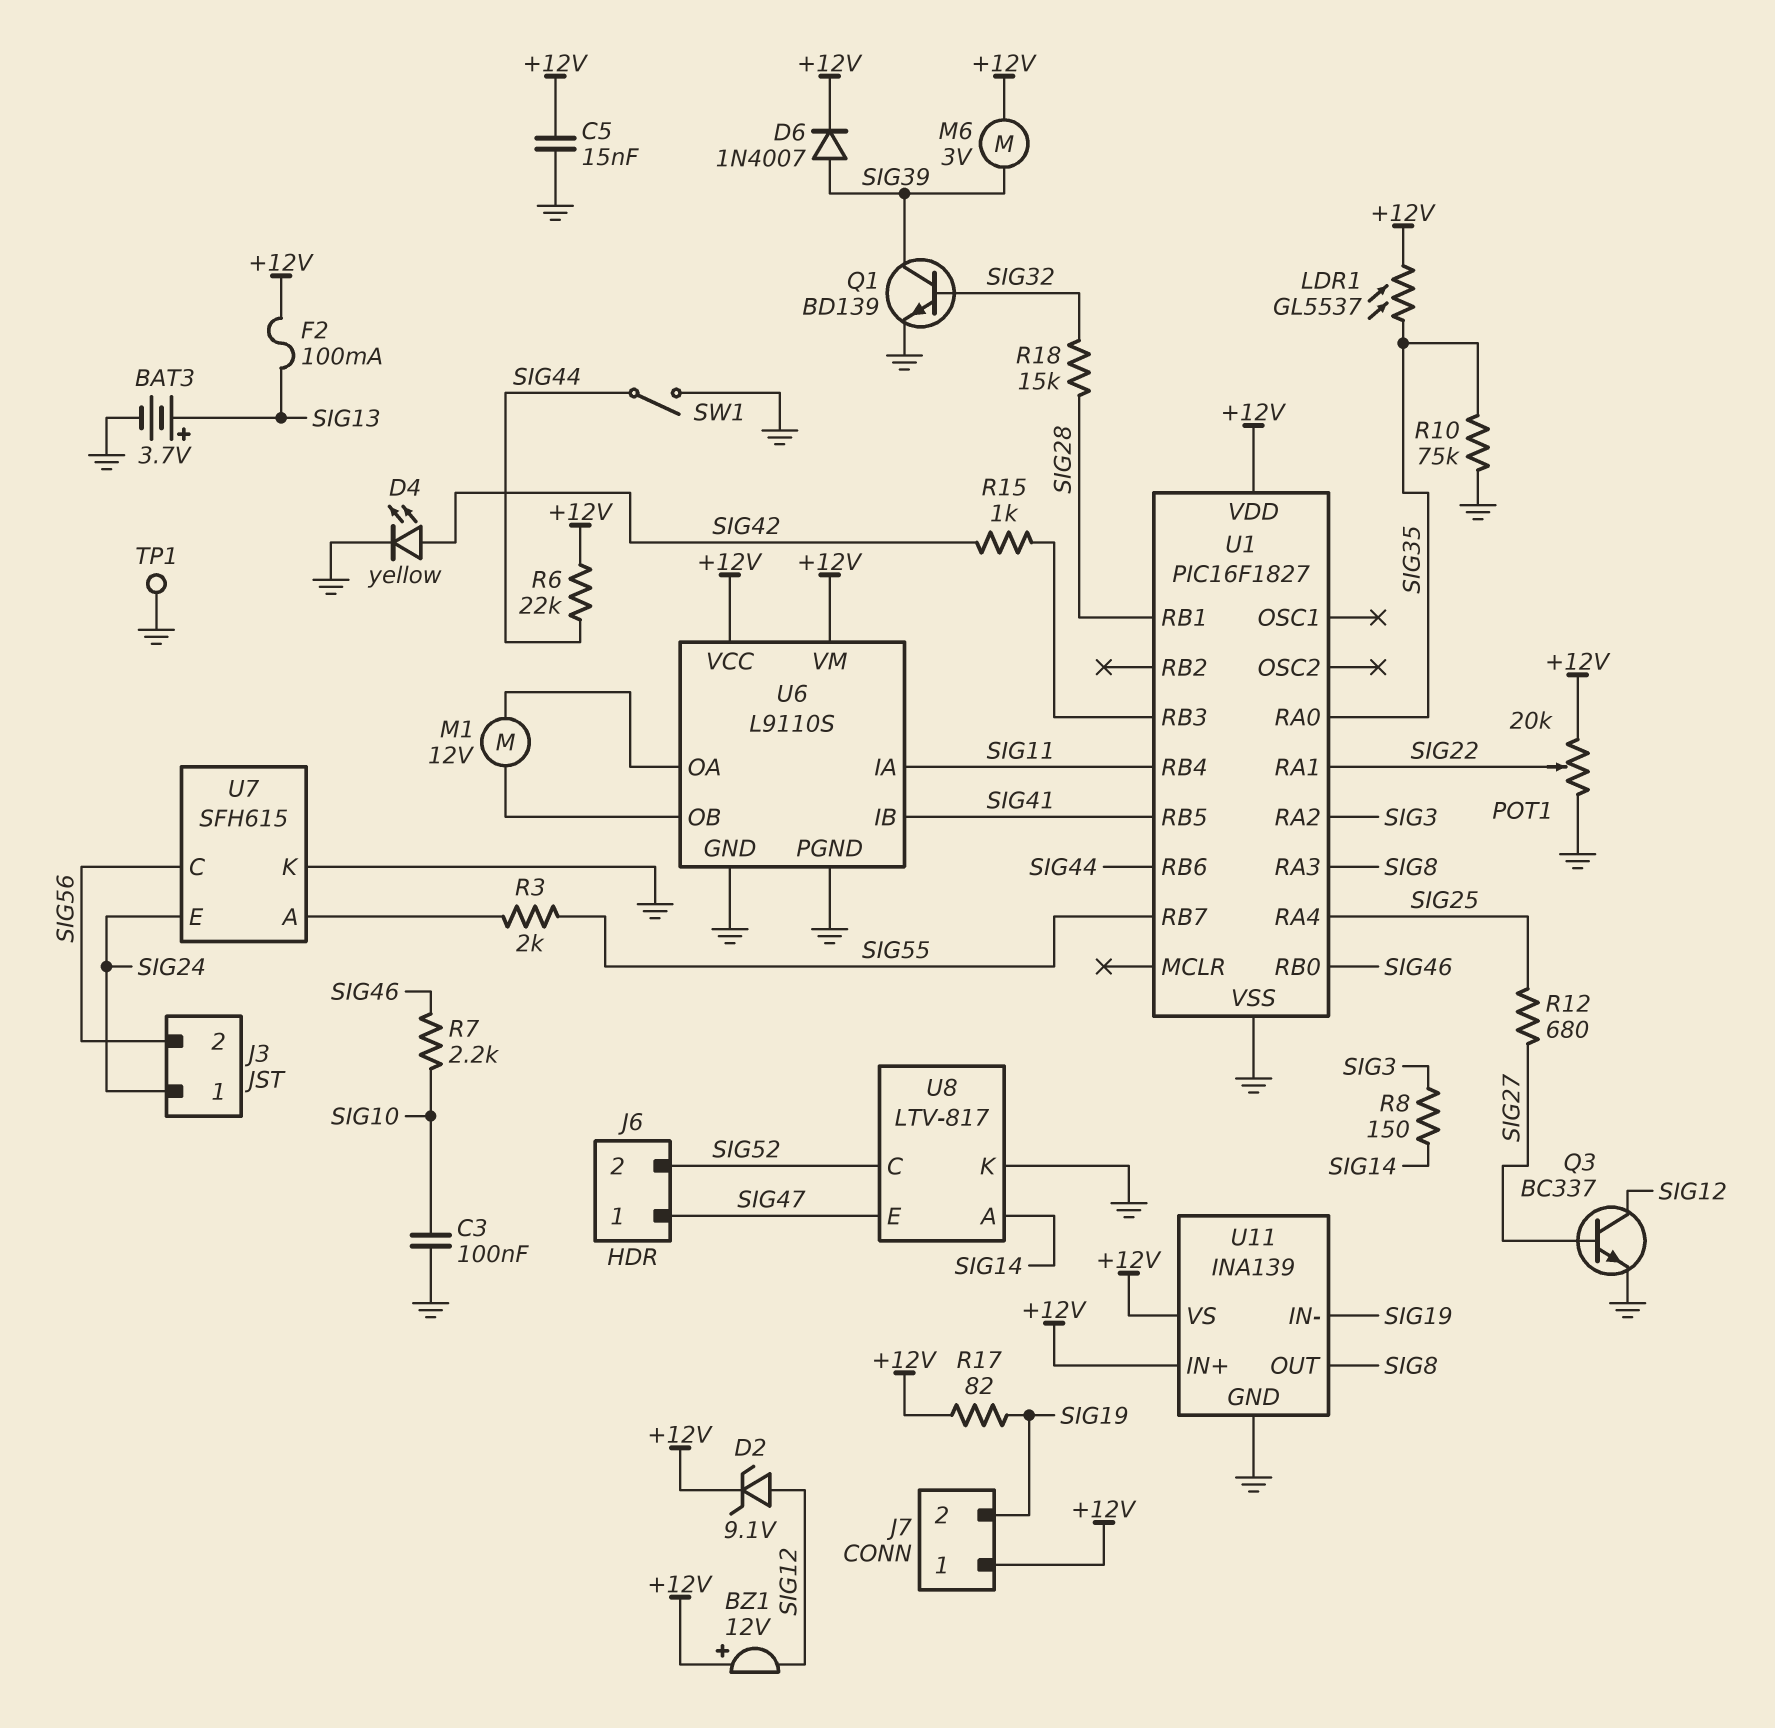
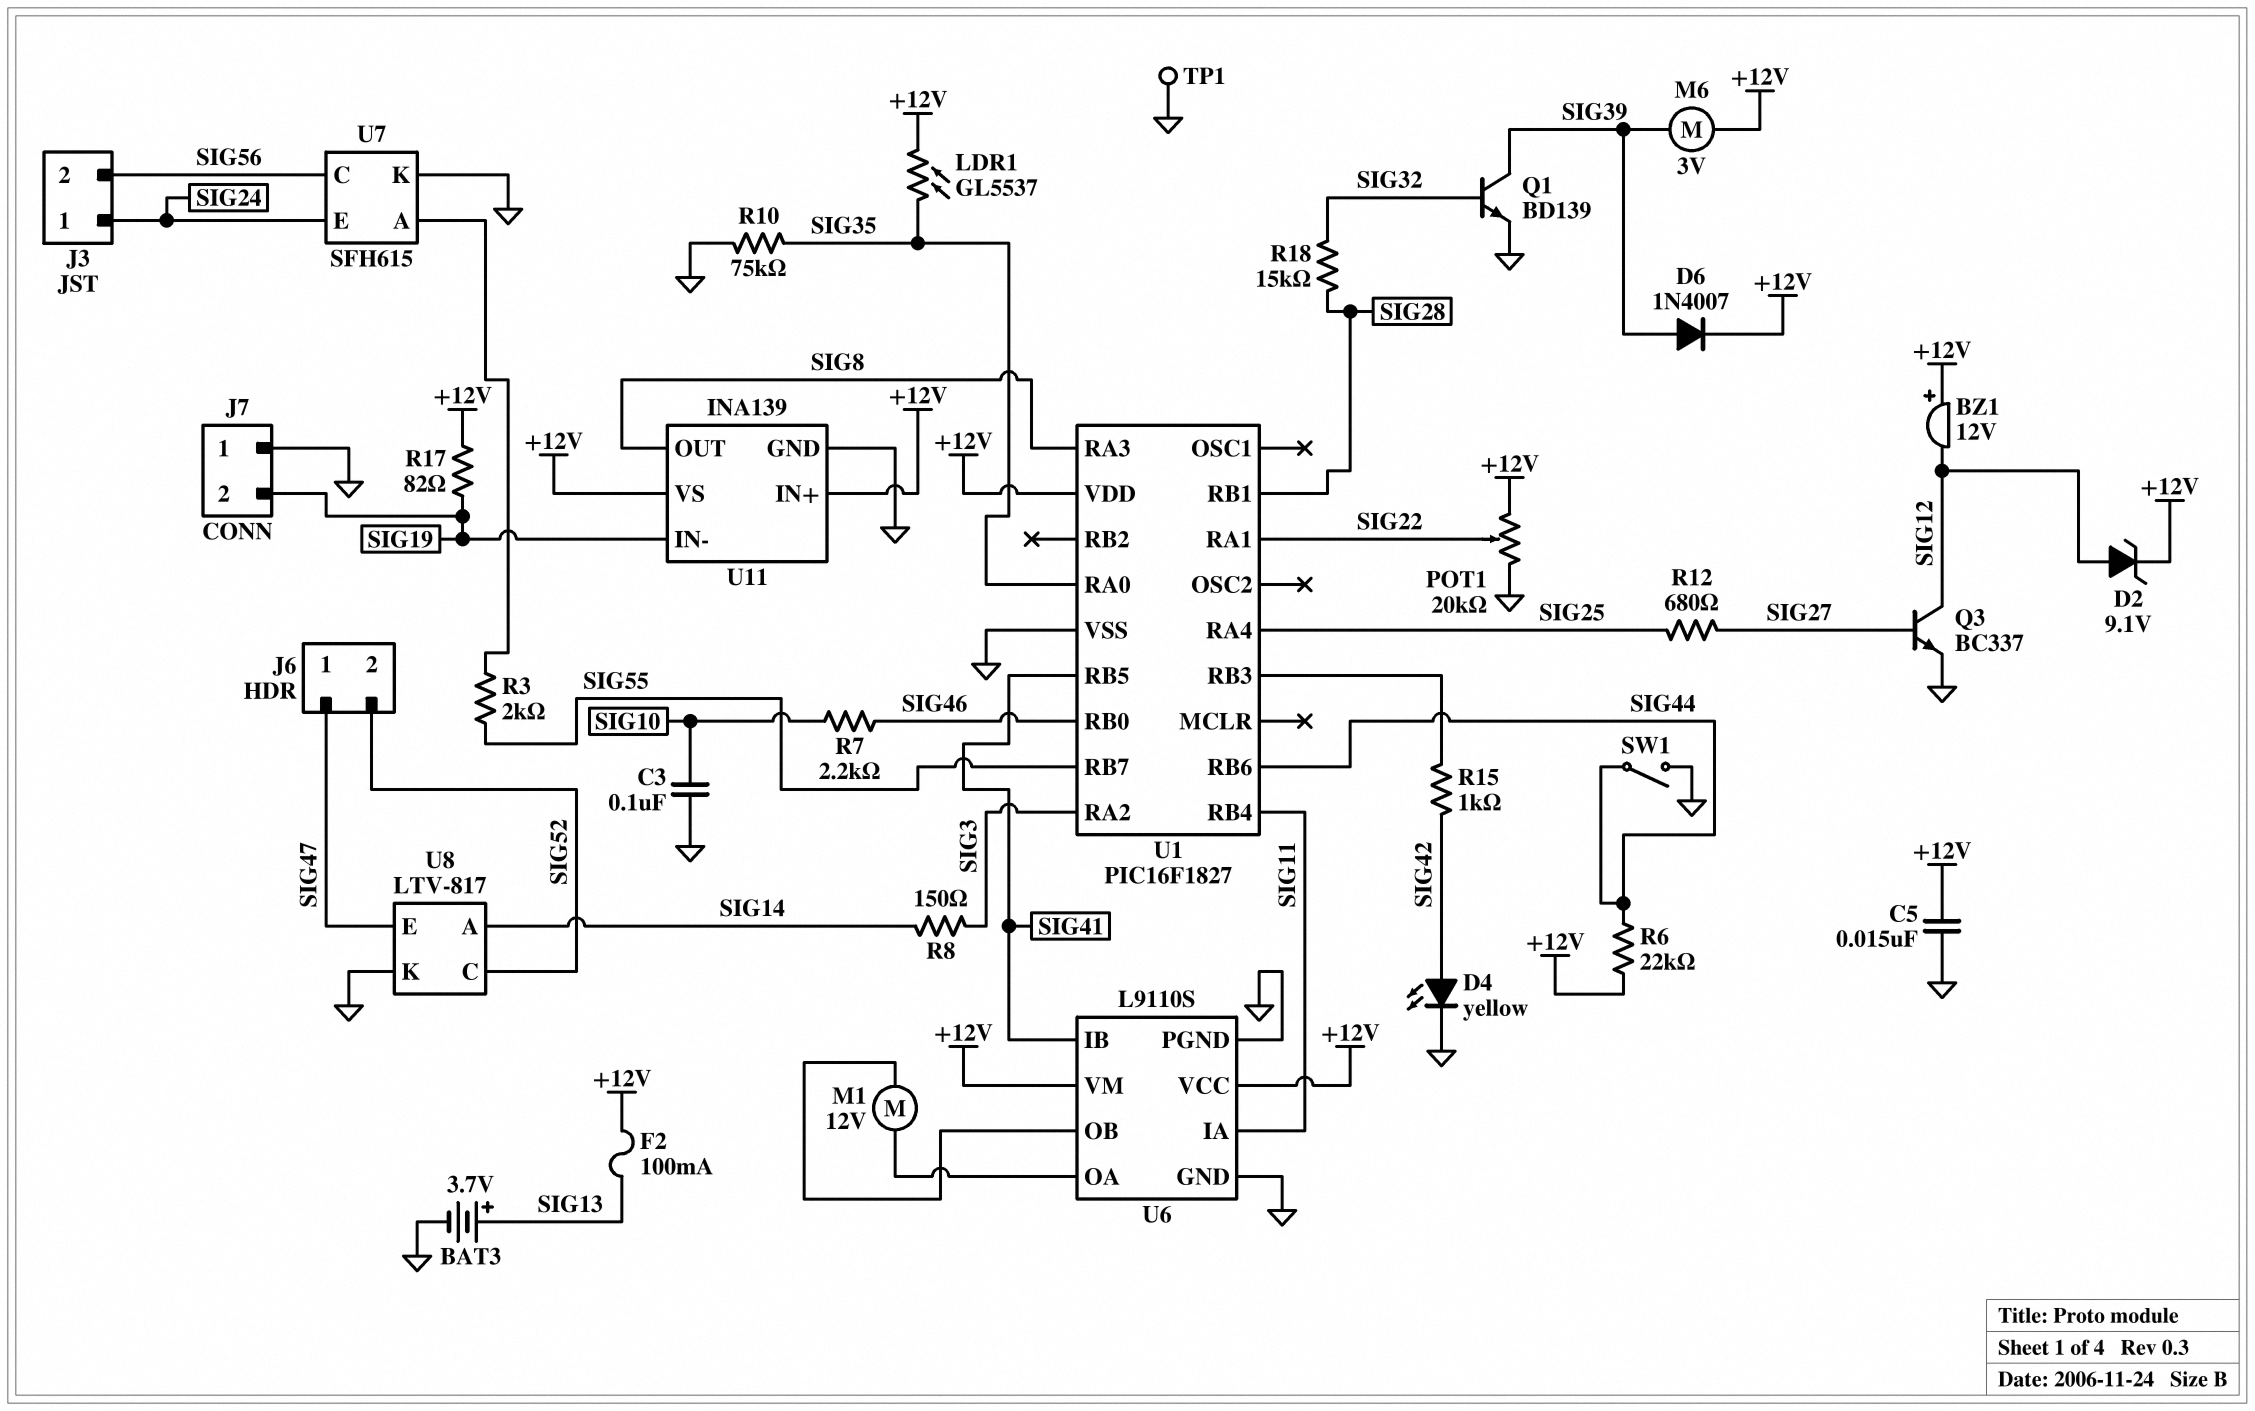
J7 pin 1: +12V -> GND

